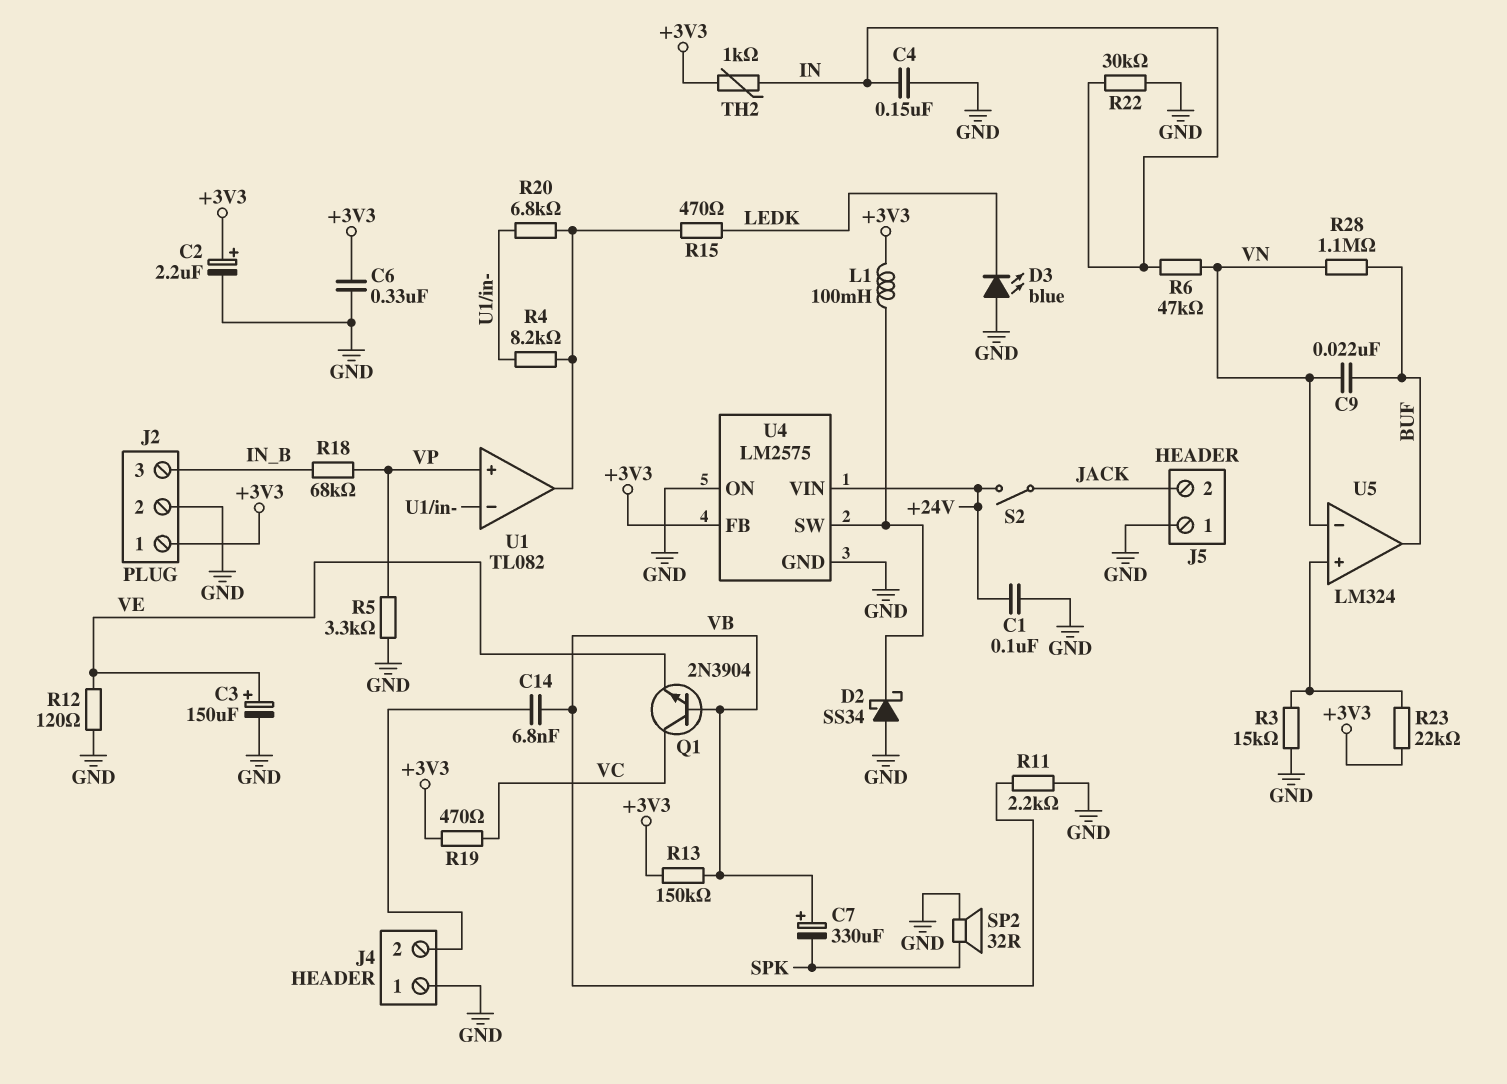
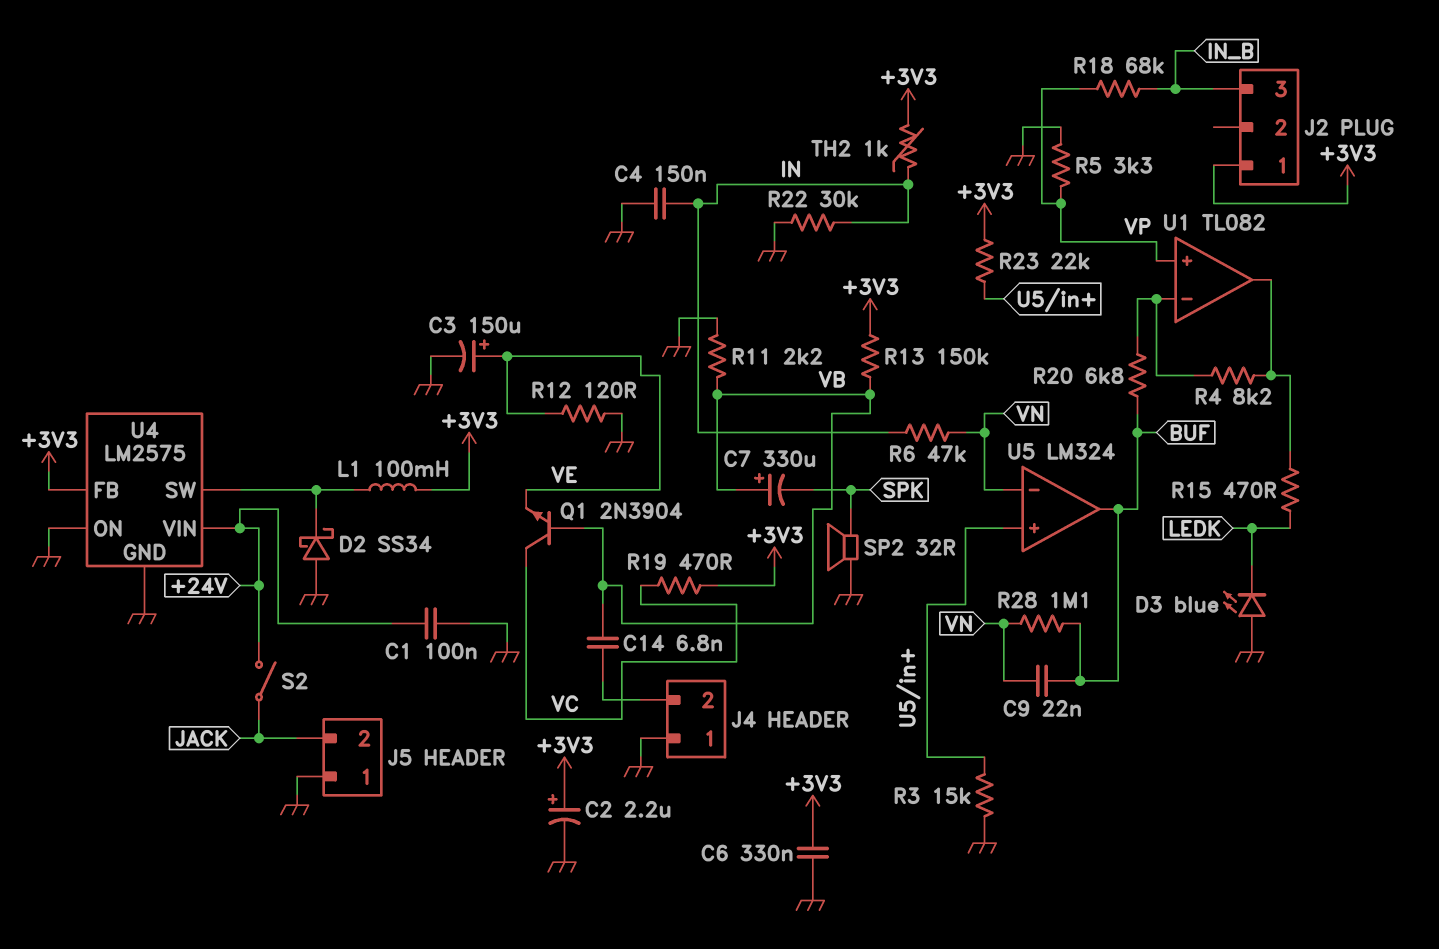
J2 pin 2: GND -> none
R20: 6.8k (U1/in-, U1/out) -> 6.8k (BUF, U1/in-)

